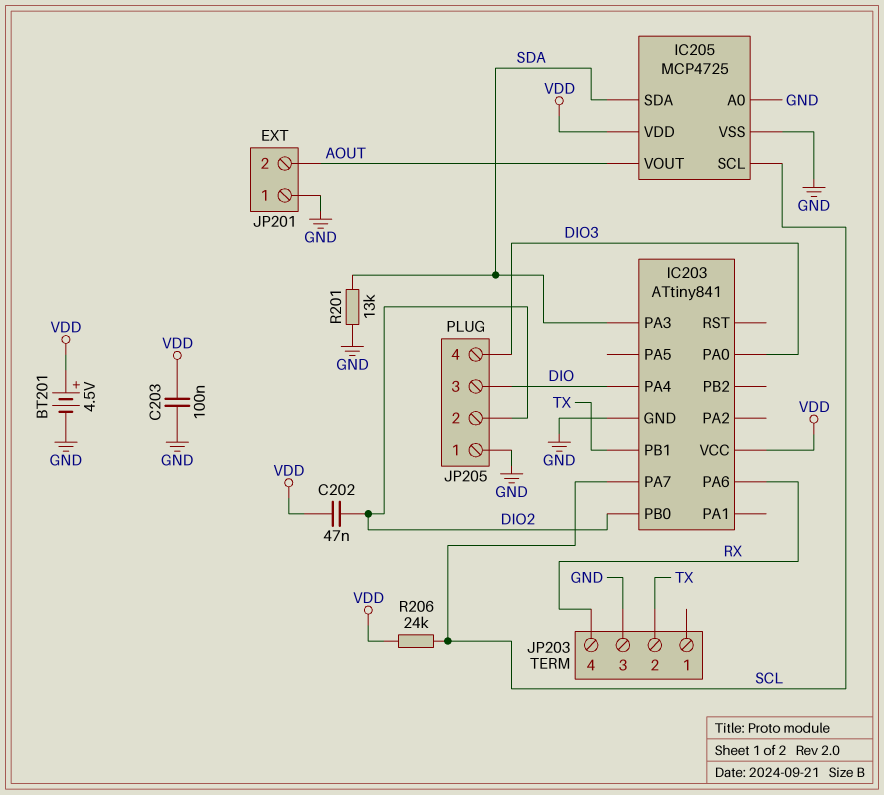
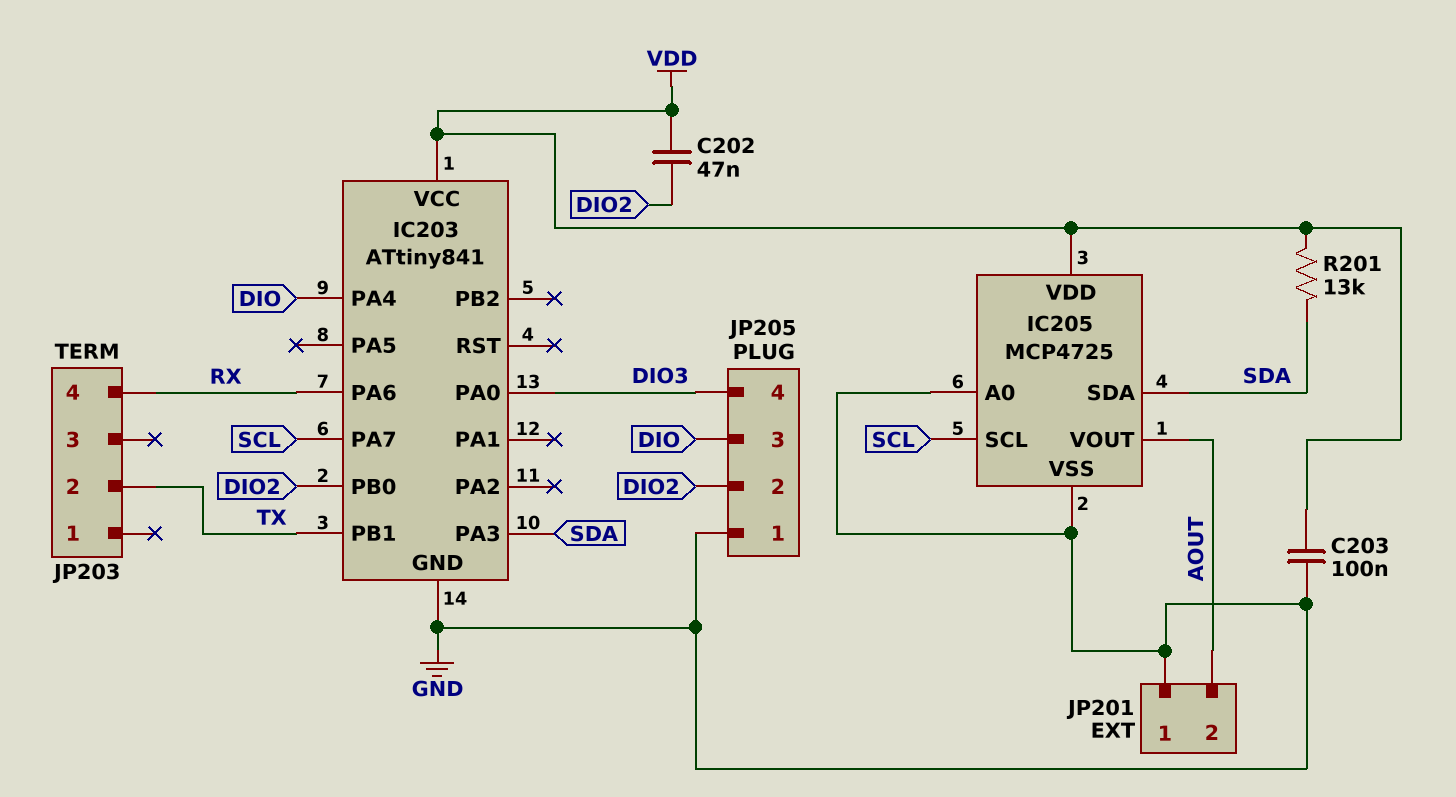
BT201: 4.5V (plus VDD, minus GND) -> none
JP203 pin 3: GND -> none
R201: 13k (GND, SDA) -> 13k (SDA, VDD)
R206: 24k (SCL, VDD) -> none

